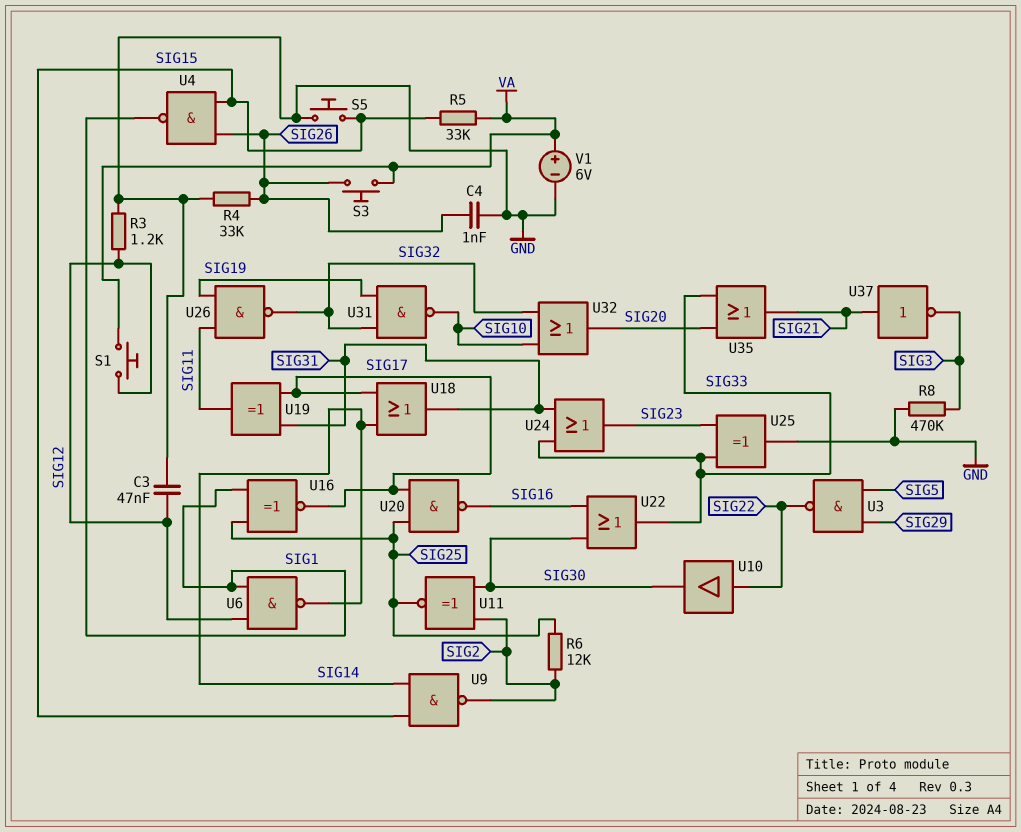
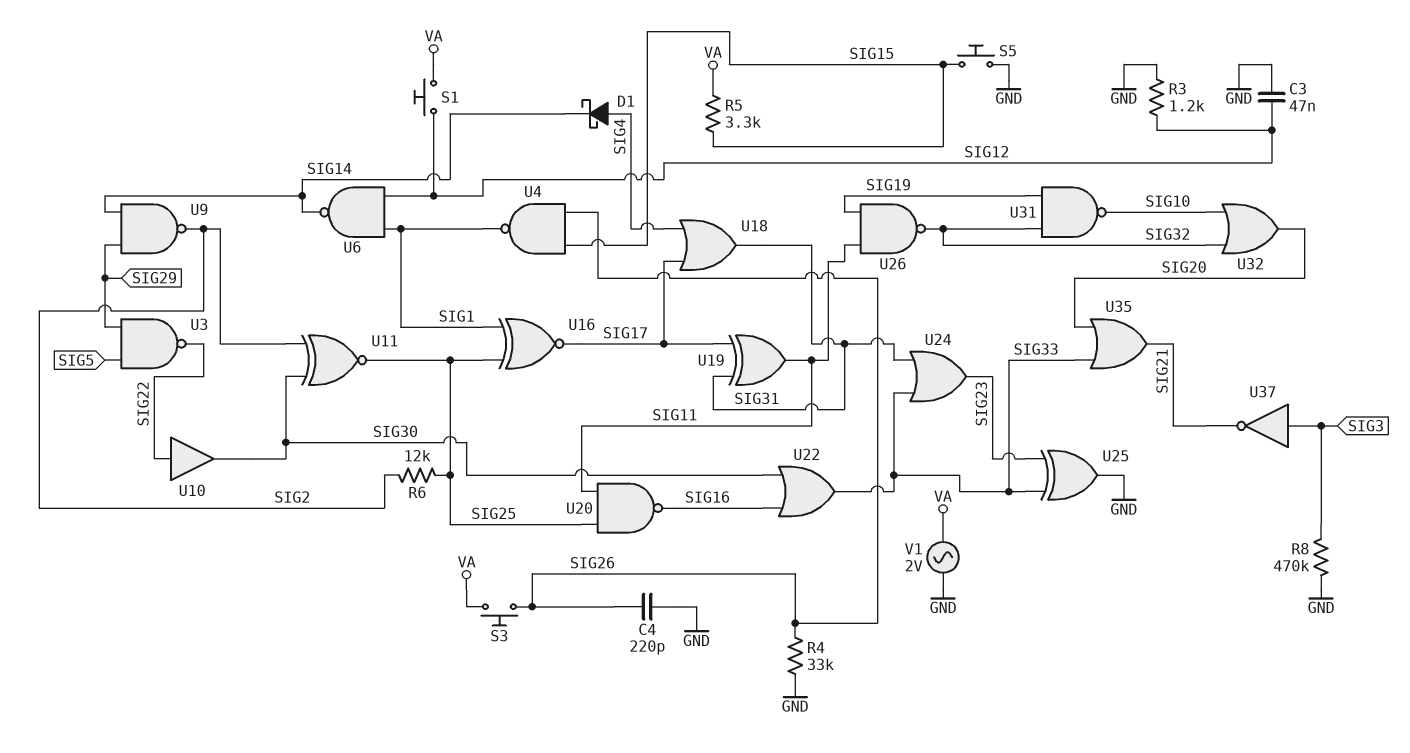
C4: 1nF (GND, SIG26) -> 220pF (GND, SIG26)
D1: none -> schottky (A SIG4, K SIG14)
R5: 33k (SIG15, VA) -> 3.3k (SIG15, VA)
U9: NAND (in SIG14, in SIG15, out SIG2) -> NAND (in SIG14, in SIG29, out SIG2)
U18: OR (in SIG14, in SIG17, out SIG31) -> OR (in SIG4, in SIG17, out SIG31)
U20: NAND (in SIG17, in SIG25, out SIG16) -> NAND (in SIG11, in SIG25, out SIG16)
U37: NOT (in SIG21, out SIG3) -> NOT (in SIG3, out SIG21)
V1: 6V (plus VA, minus GND) -> AC 2V (GND, VA)

